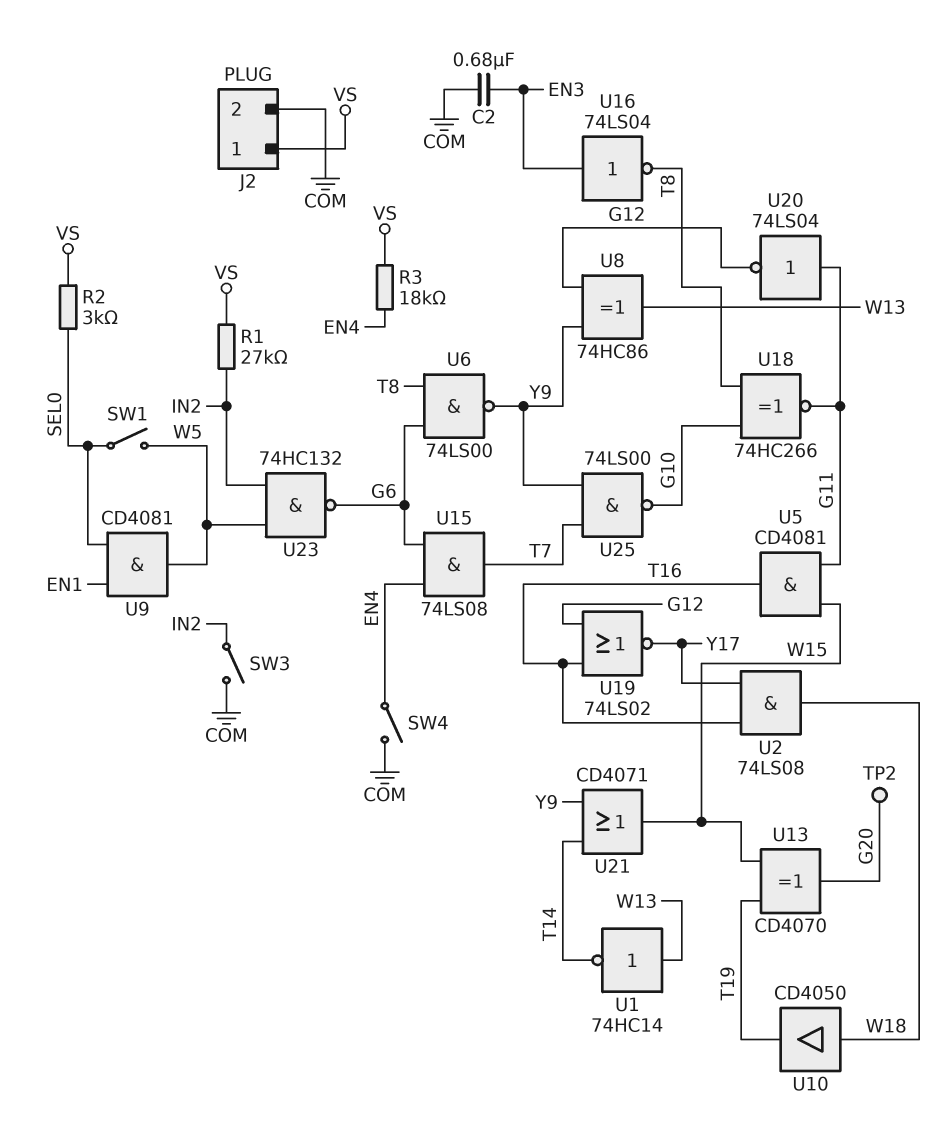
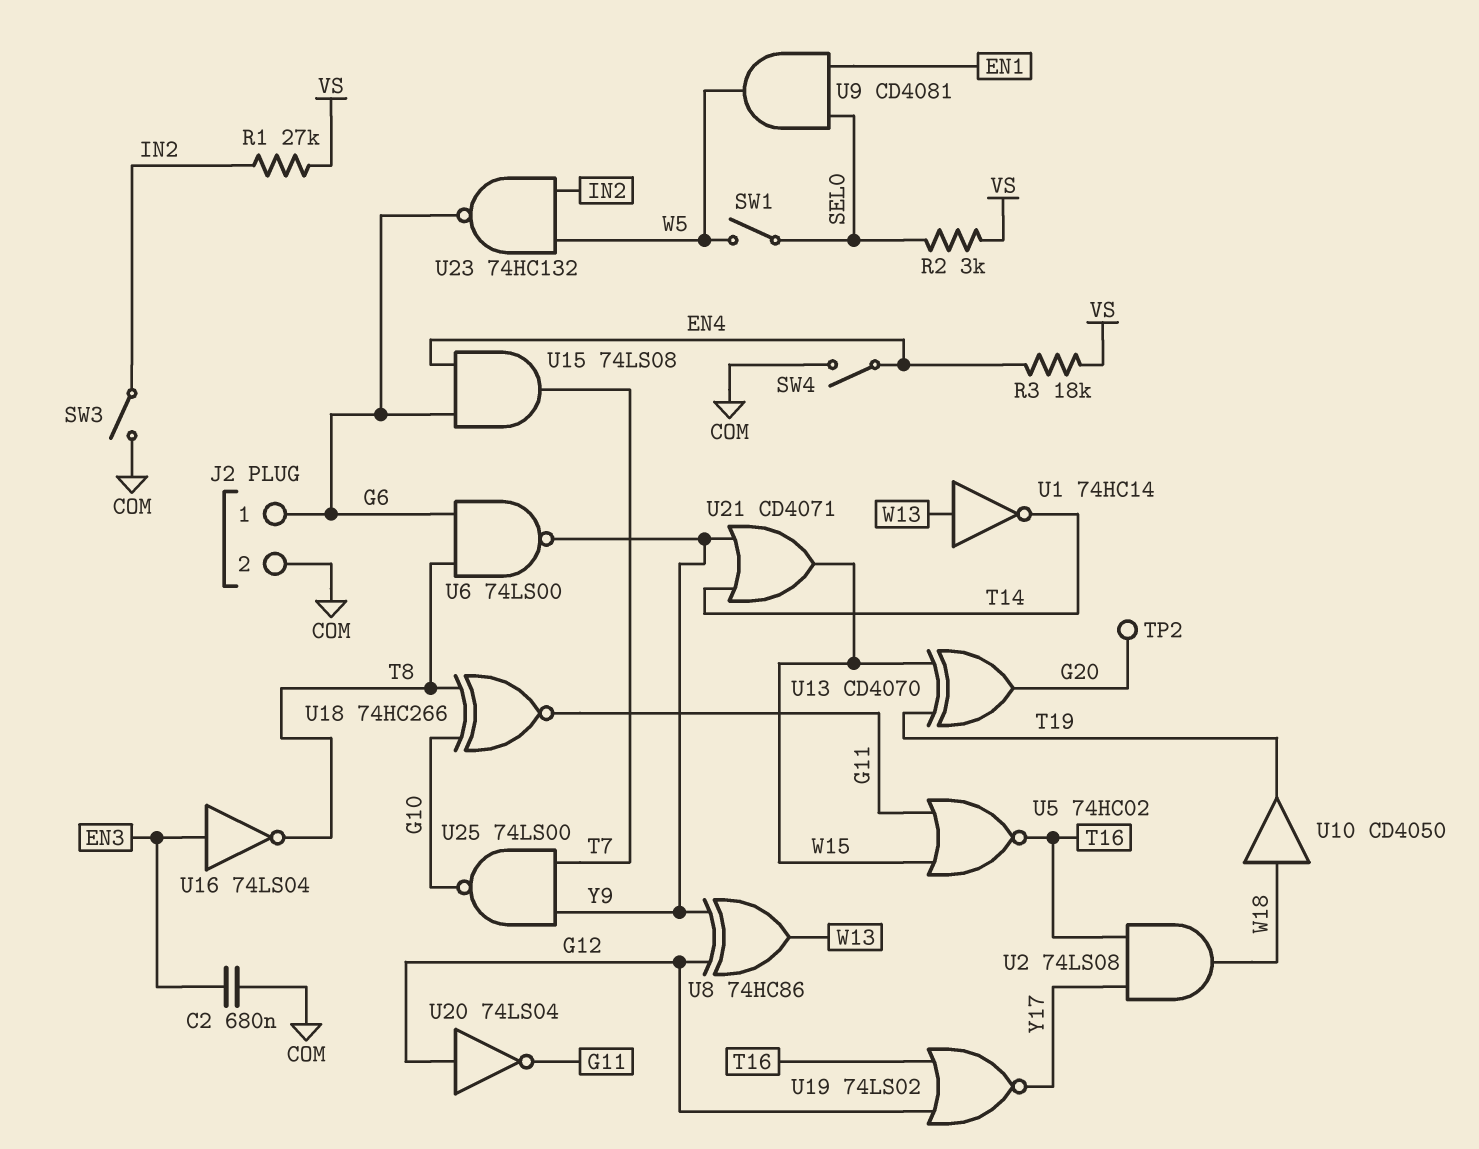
J2 pin 1: VS -> G6
U5: AND CD4081 (in G11, in W15, out T16) -> NOR 74HC02 (in G11, in W15, out T16)
U20: NOT 74LS04 (in G11, out G12) -> NOT 74LS04 (in G12, out G11)

